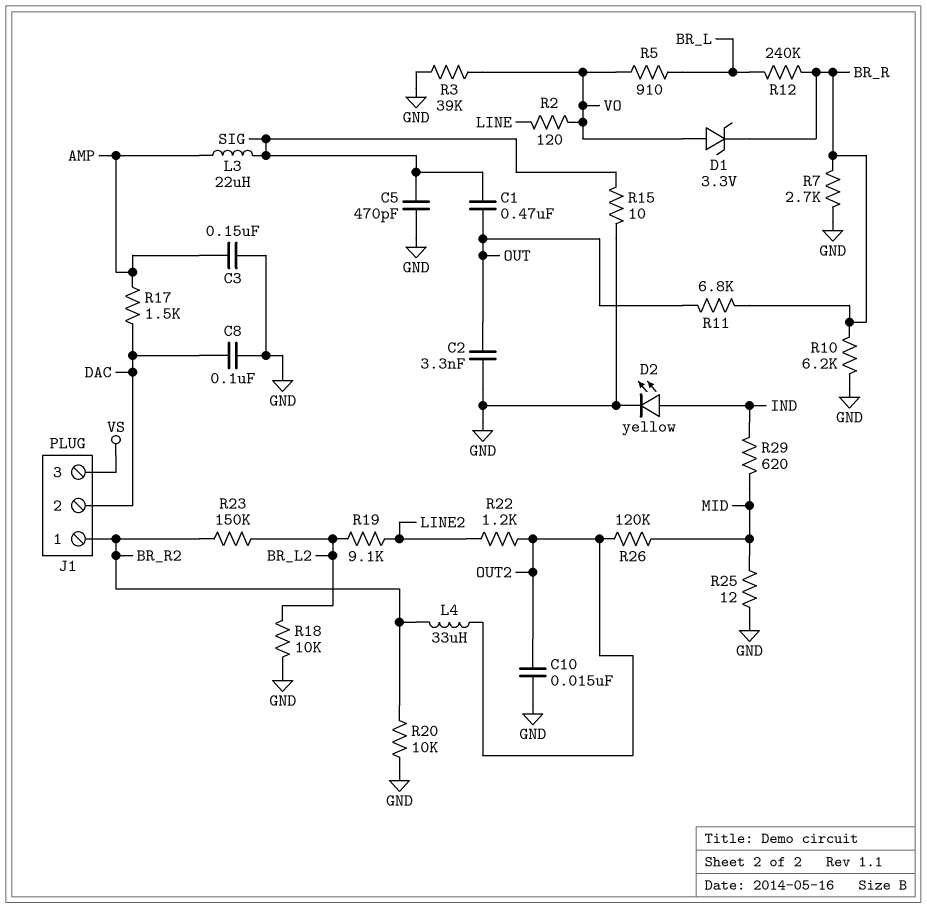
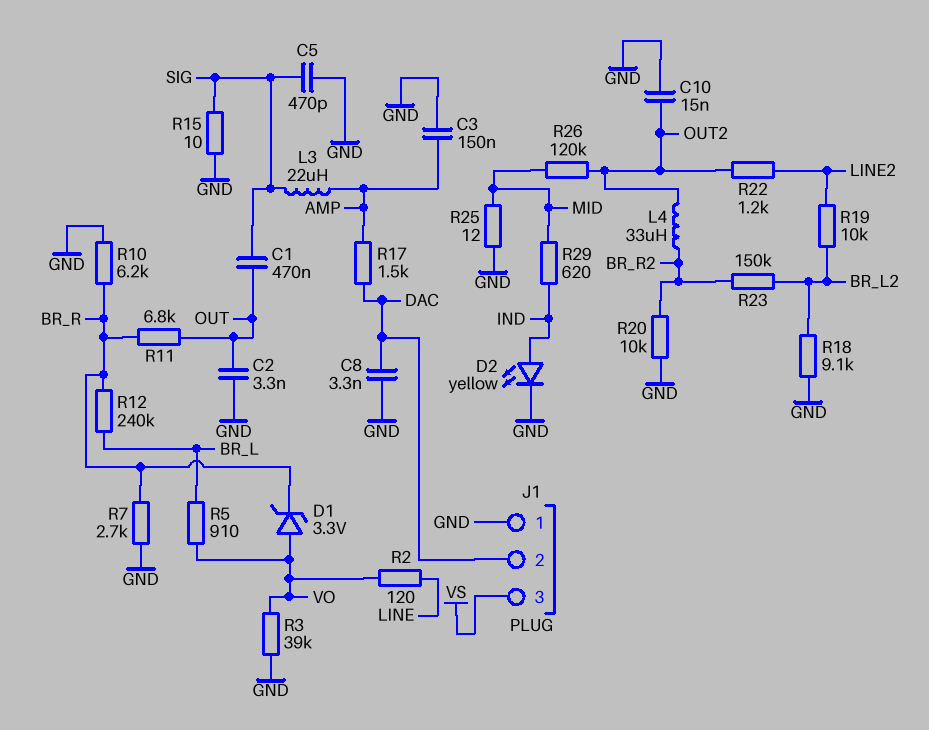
C8: 100nF (DAC, GND) -> 3.3nF (DAC, GND)
J1 pin 1: BR_R2 -> GND
R18: 10k (BR_L2, GND) -> 9.1k (BR_L2, GND)
R19: 9.1k (BR_L2, LINE2) -> 10k (BR_L2, LINE2)

